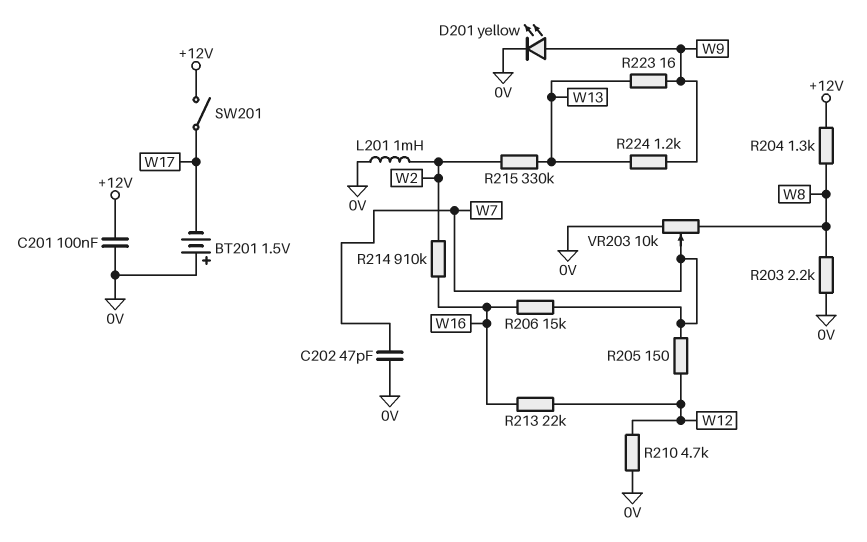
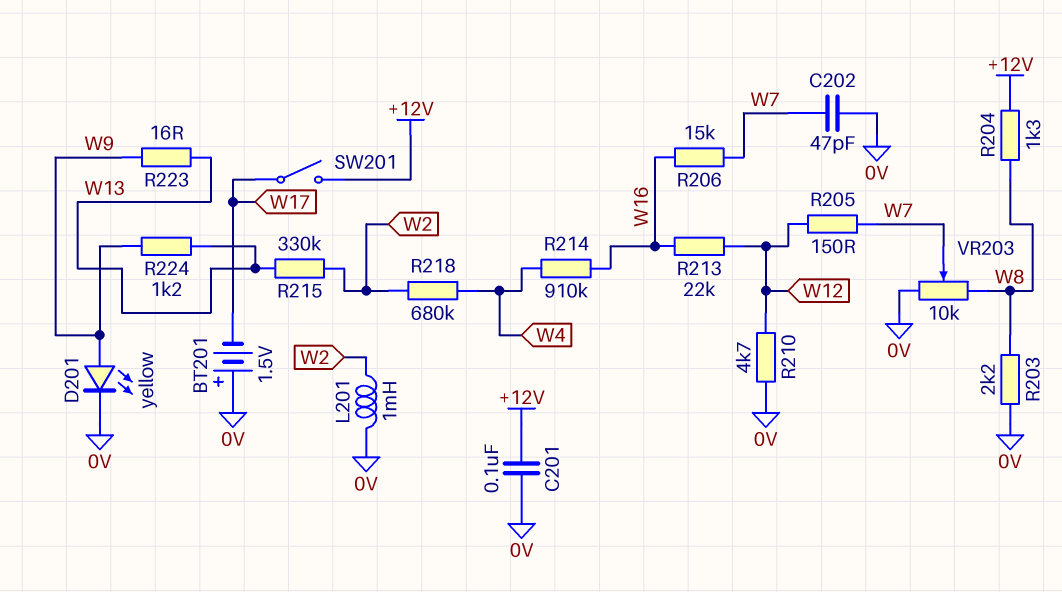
R214: 910k (W2, W16) -> 910k (W4, W16)
R218: none -> 680k (W2, W4)

